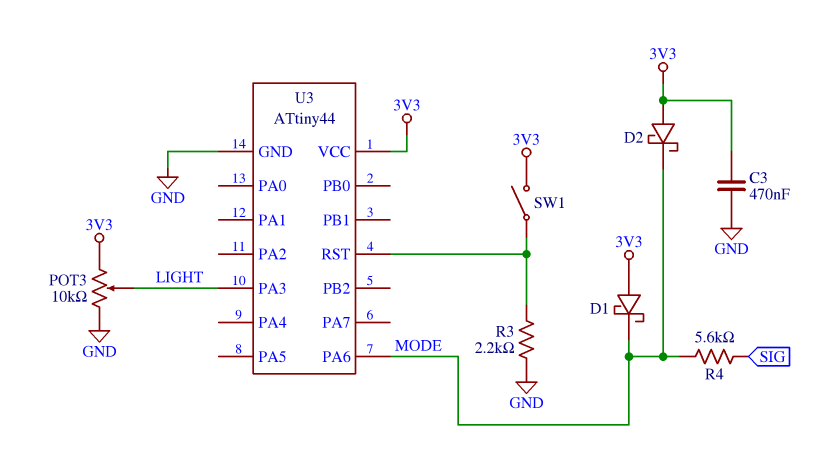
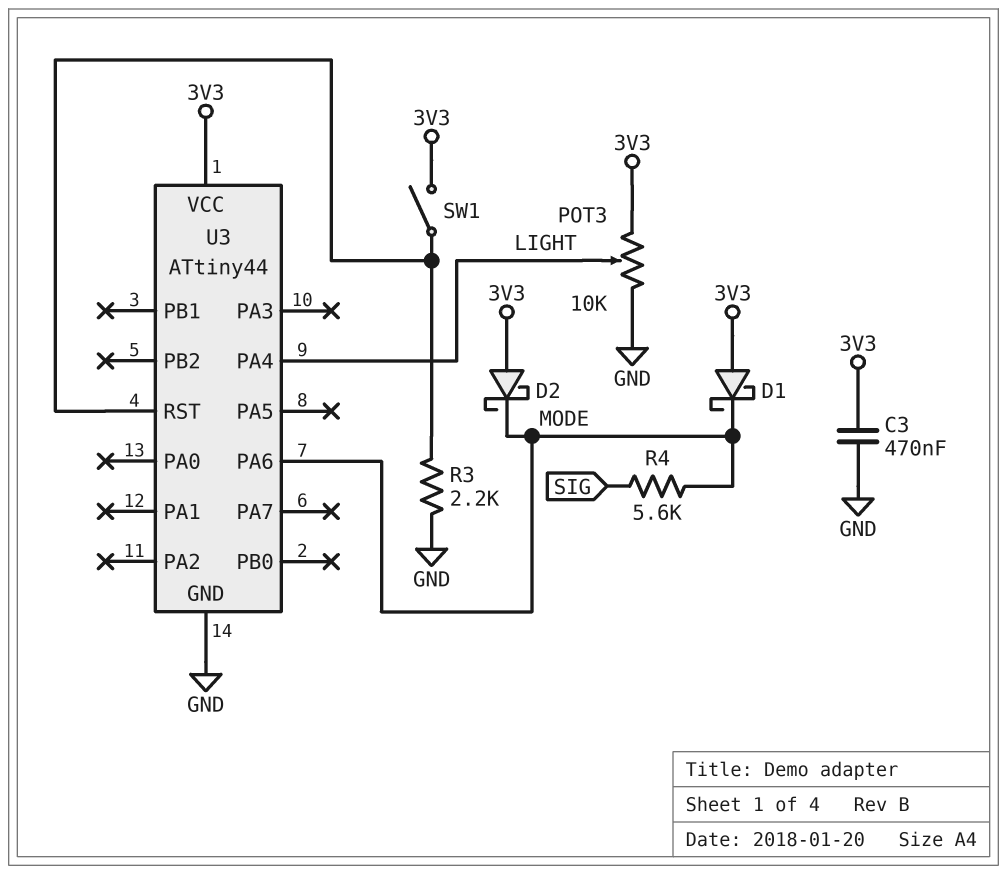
U3 pin PA3: LIGHT -> none
U3 pin PA4: none -> LIGHT

